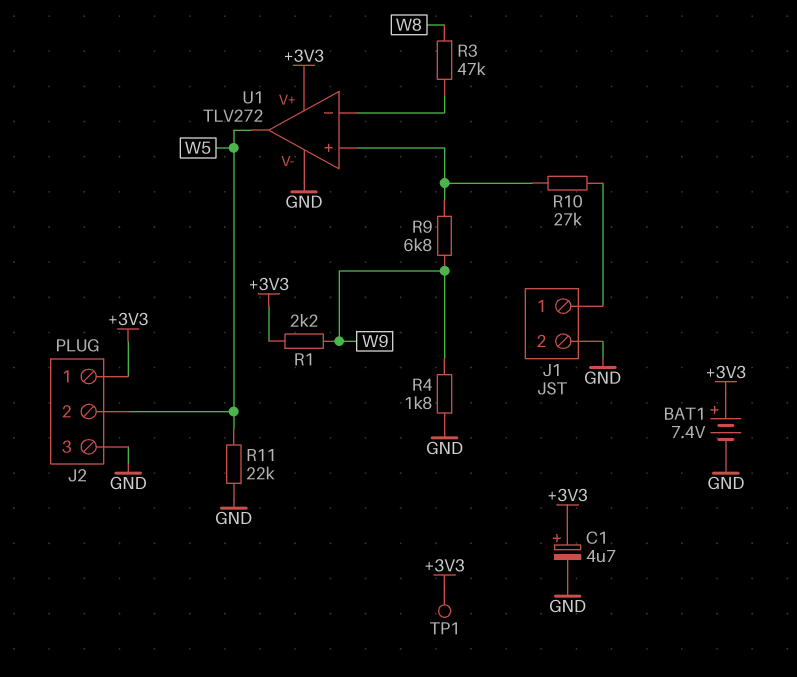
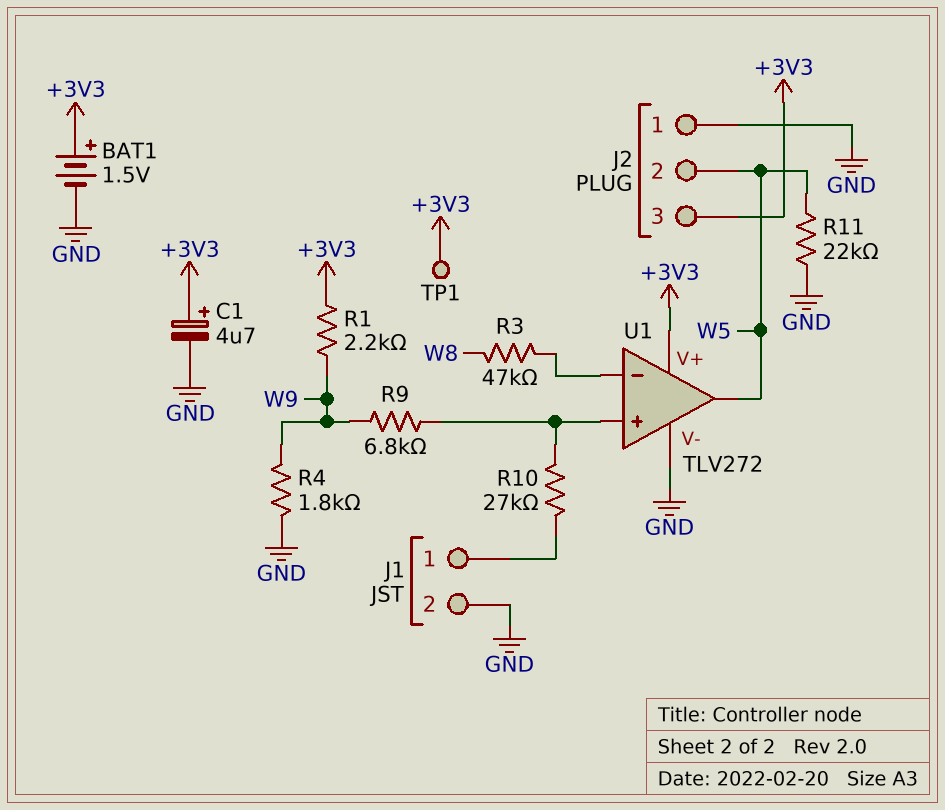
BAT1: 7.4V (plus +3V3, minus GND) -> 1.5V (plus +3V3, minus GND)
J2 pin 1: +3V3 -> GND
J2 pin 3: GND -> +3V3

